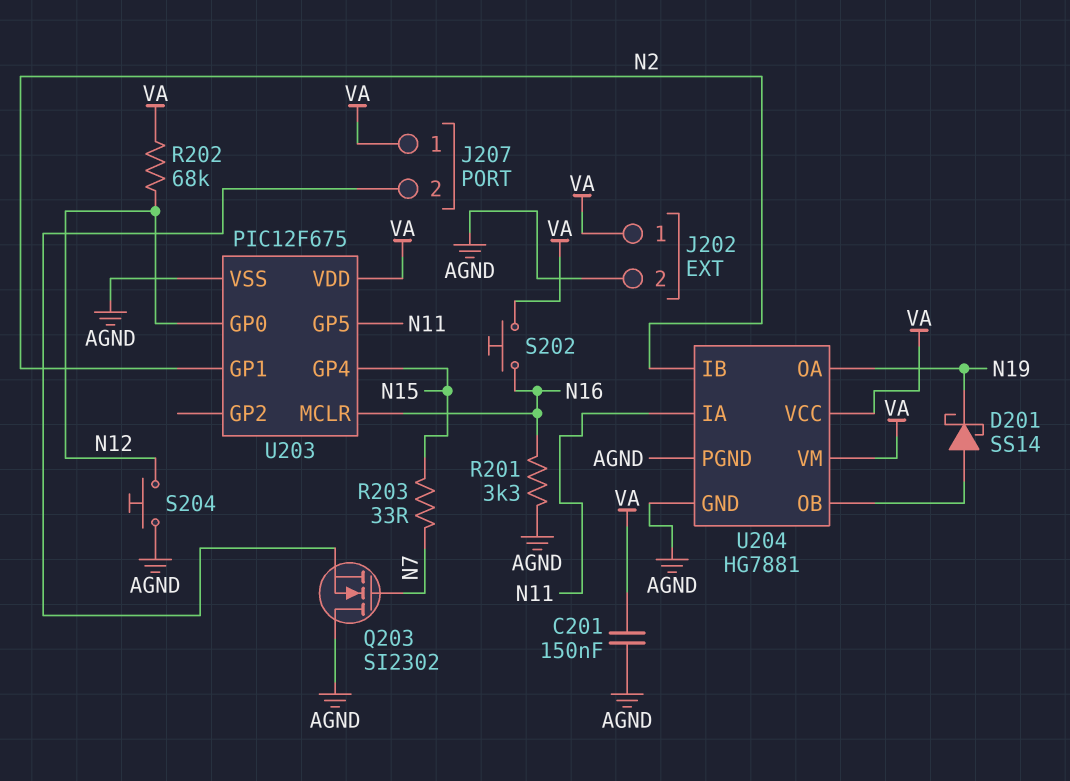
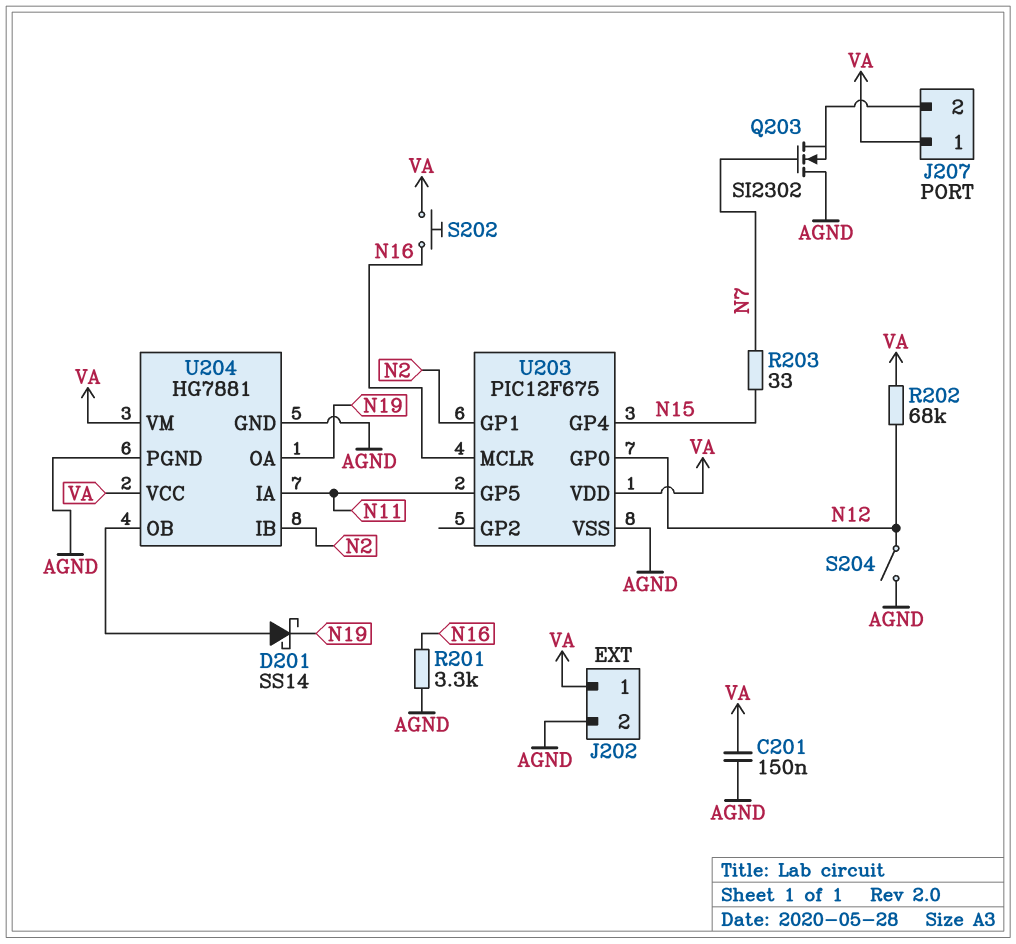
S204: button (AGND, N12) -> switch (AGND, N12)

